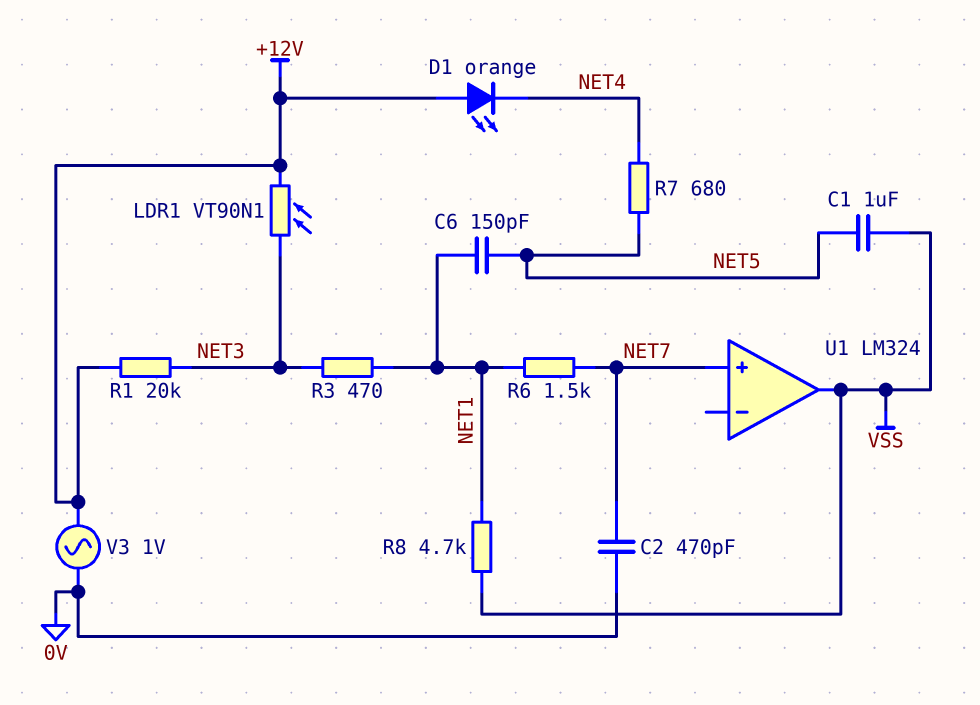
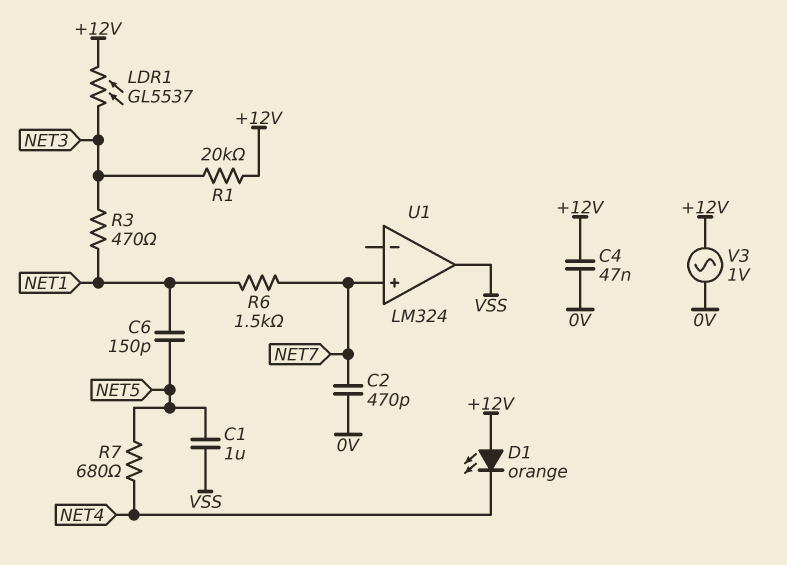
C4: none -> 47nF (+12V, 0V)
LDR1: VT90N1 (+12V, NET3) -> GL5537 (+12V, NET3)
R8: 4.7k (NET1, VSS) -> none

